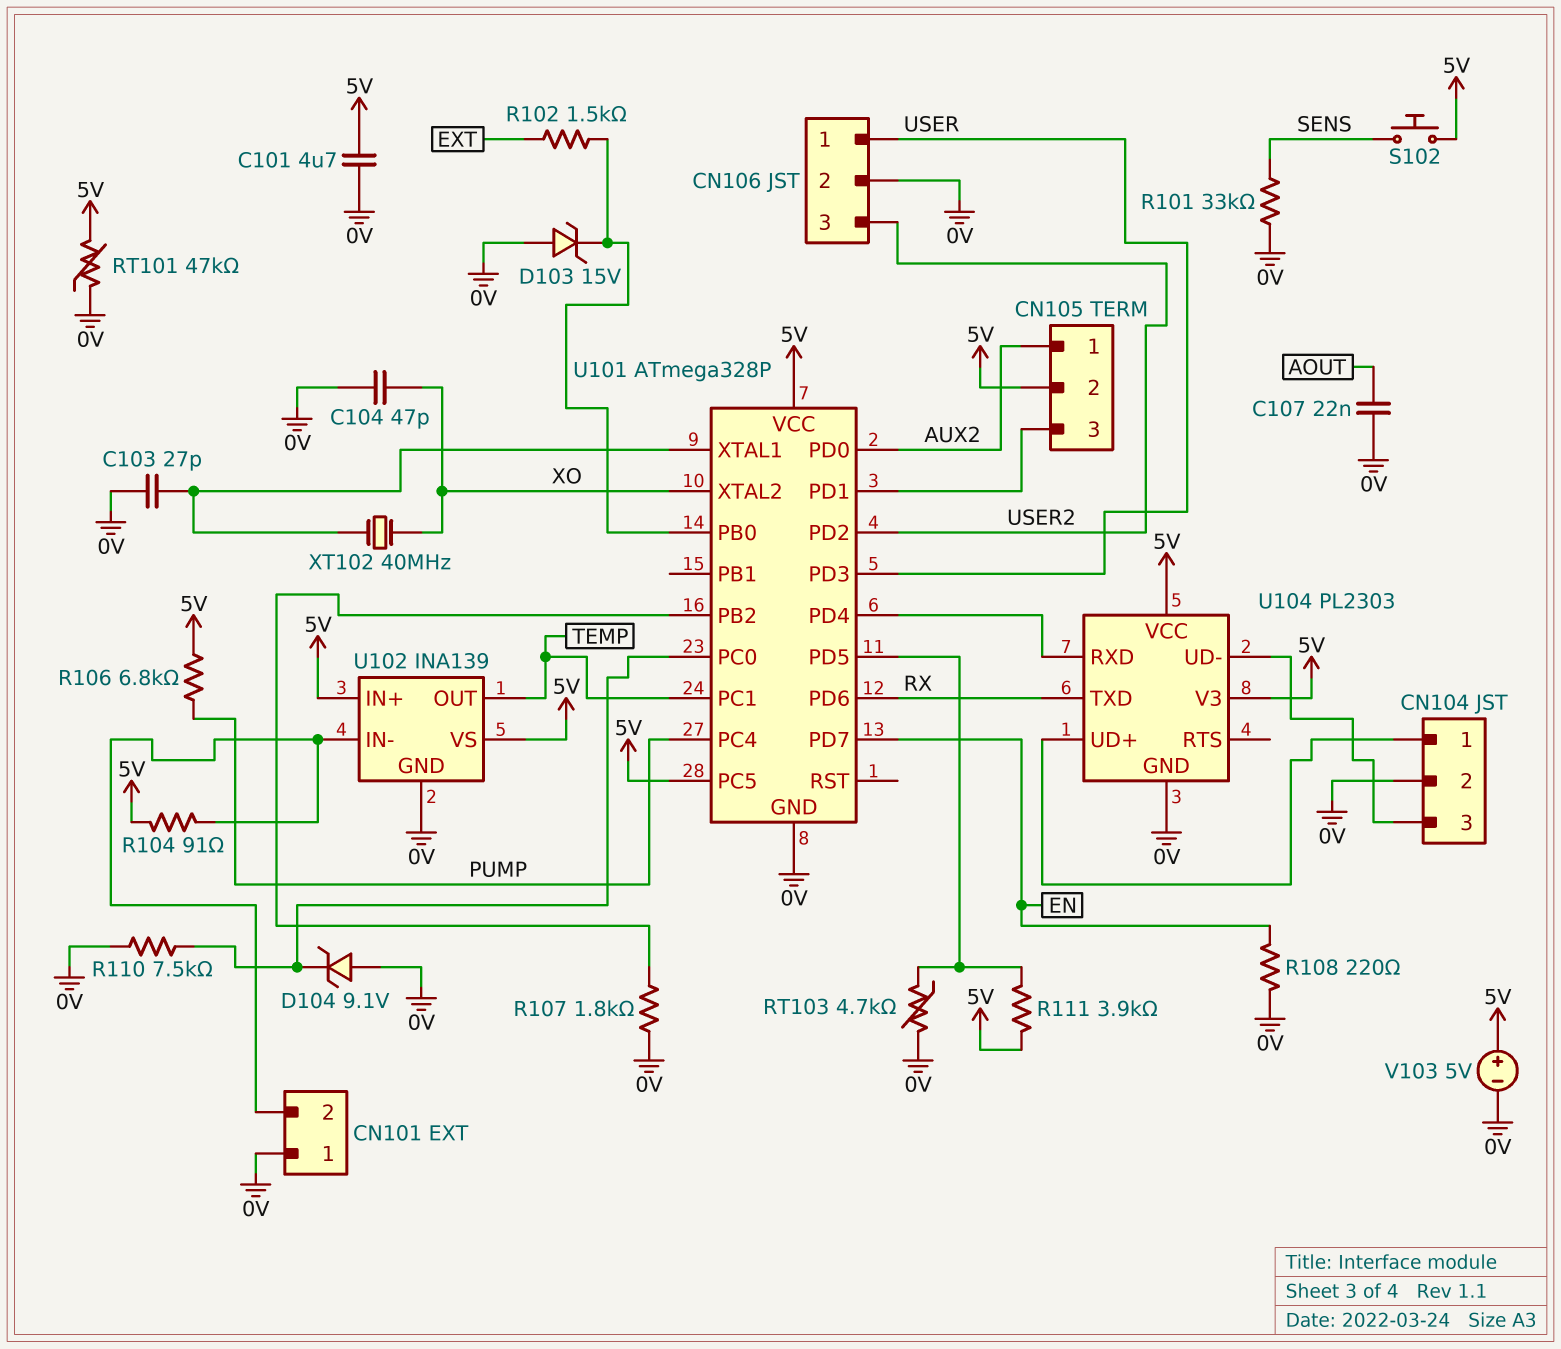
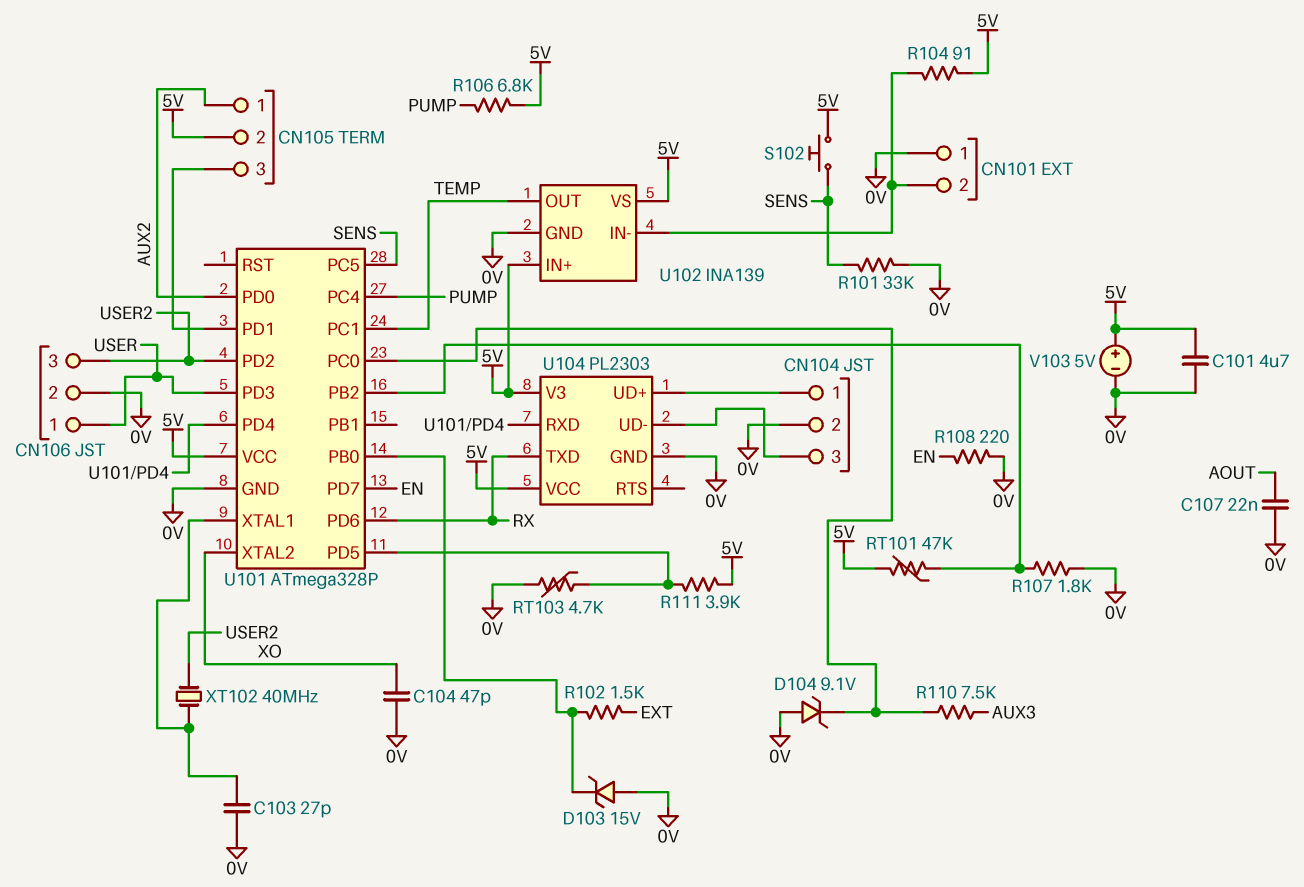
R110: 7.5k (0V, U101/PC0) -> 7.5k (AUX3, U101/PC0)
RT101: 47k (0V, 5V) -> 47k (5V, U101/PB2)
U101 pin PC5: 5V -> SENS
XT102: 40MHz (U101/XTAL1, XO) -> 40MHz (U101/XTAL1, USER2)

